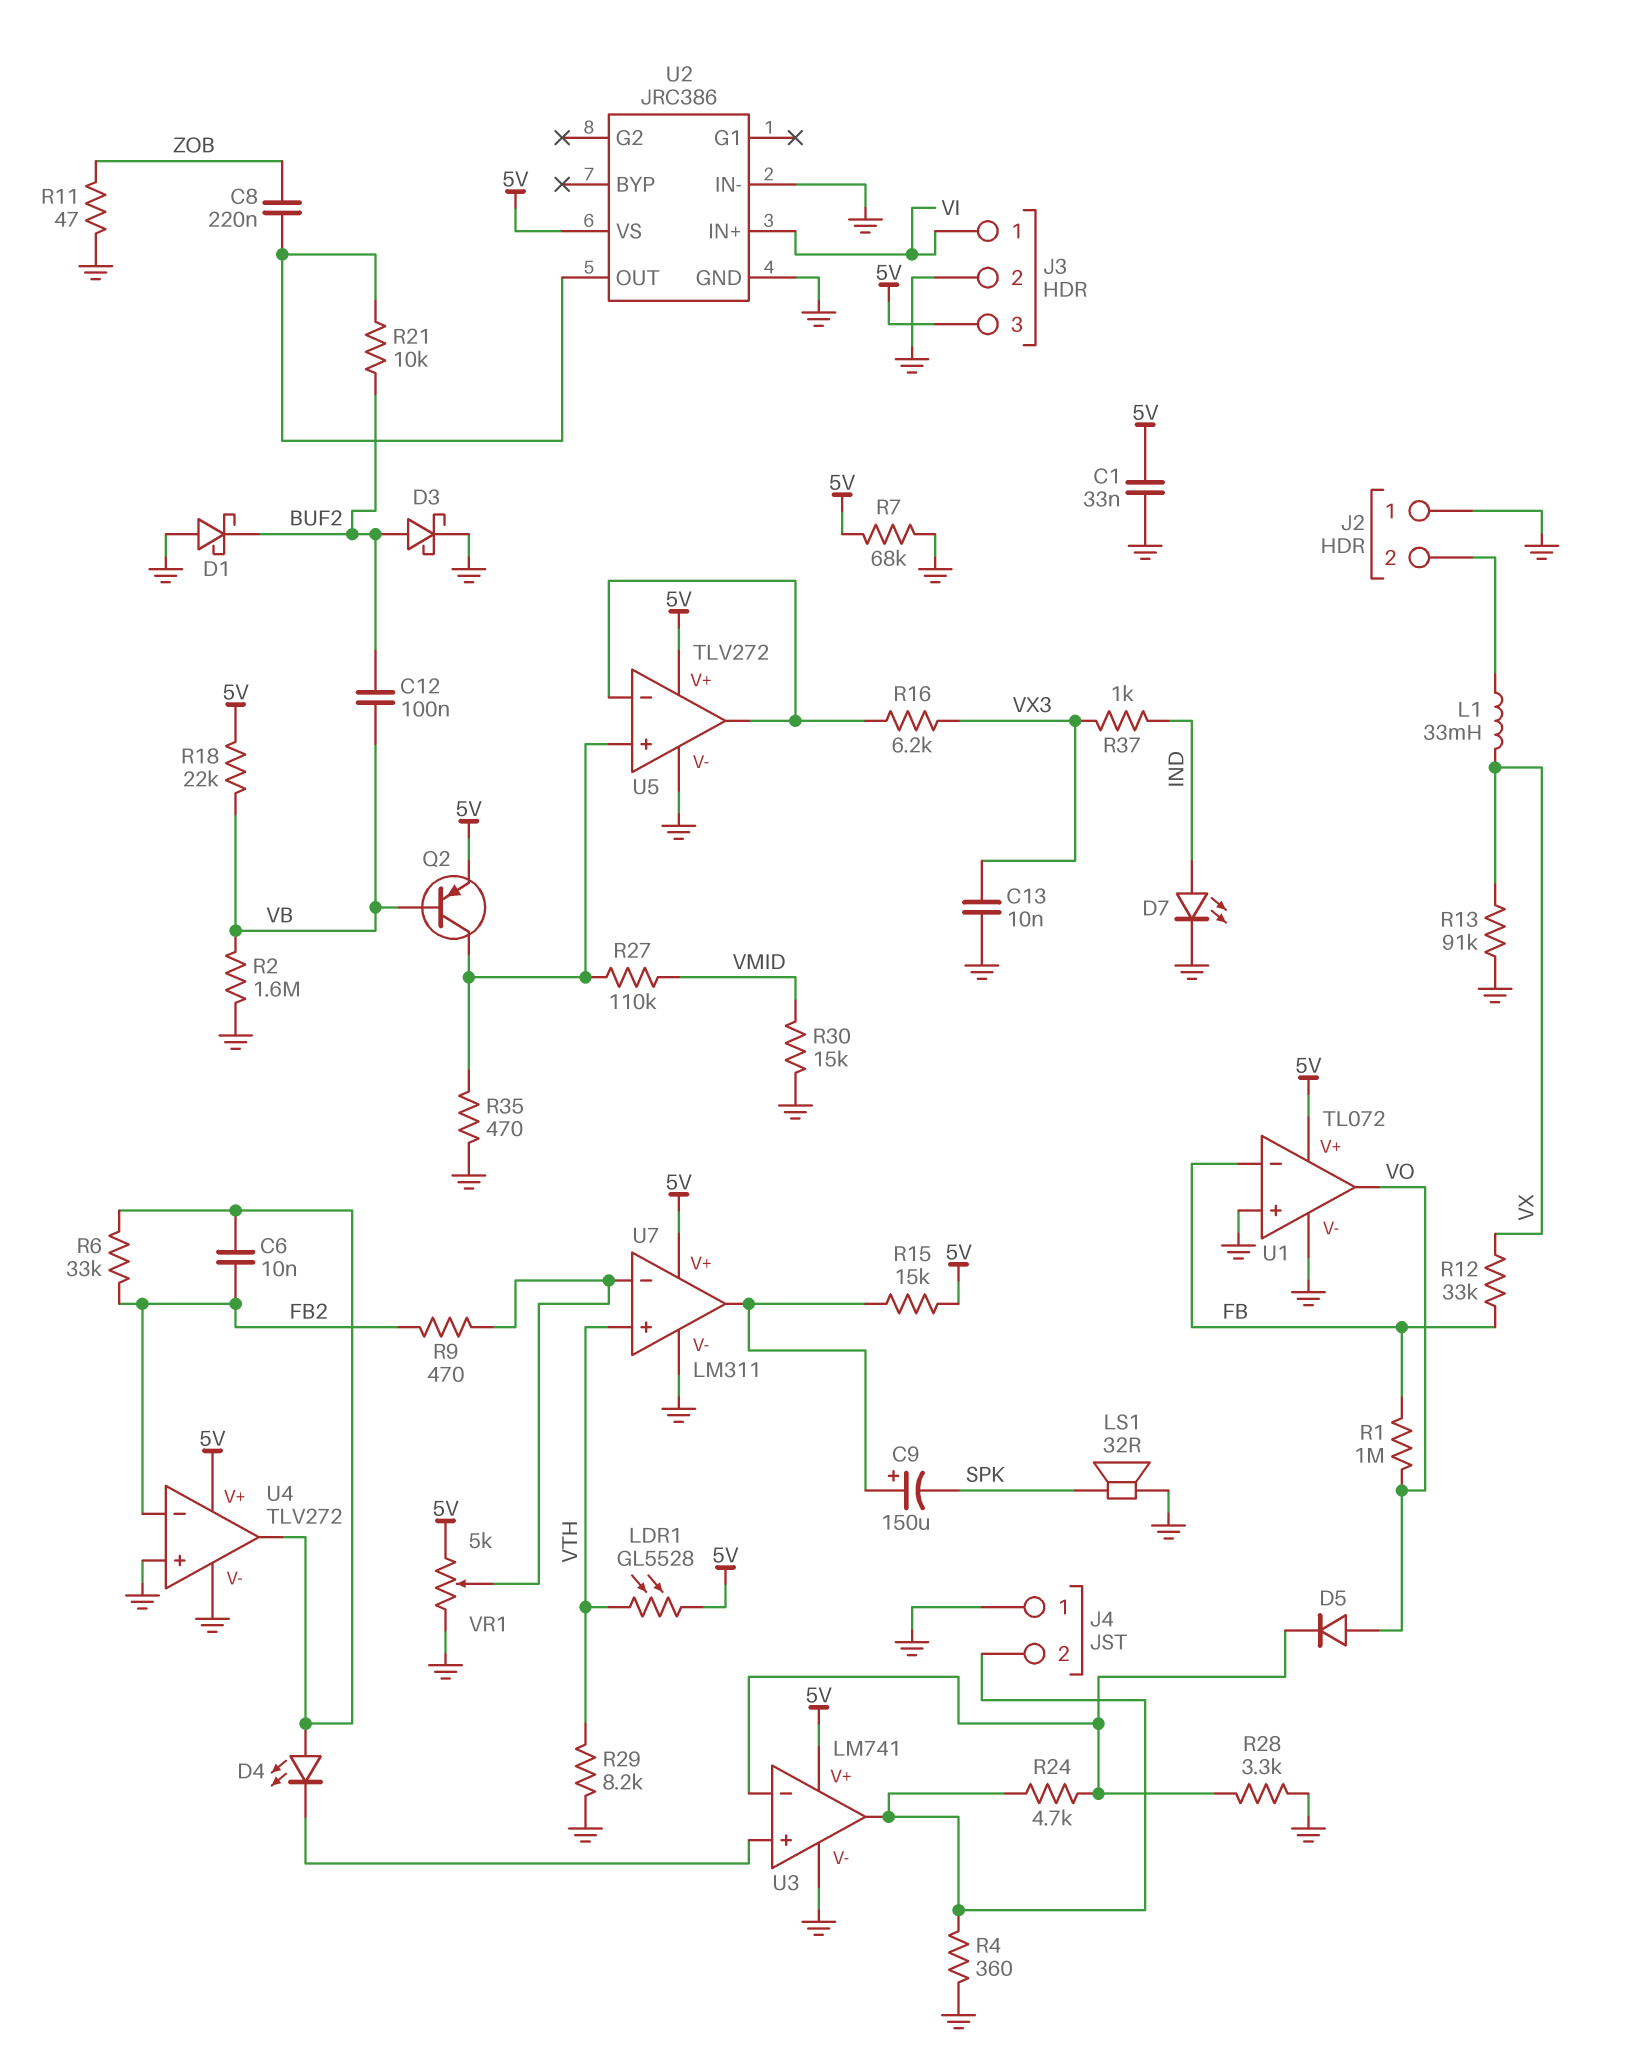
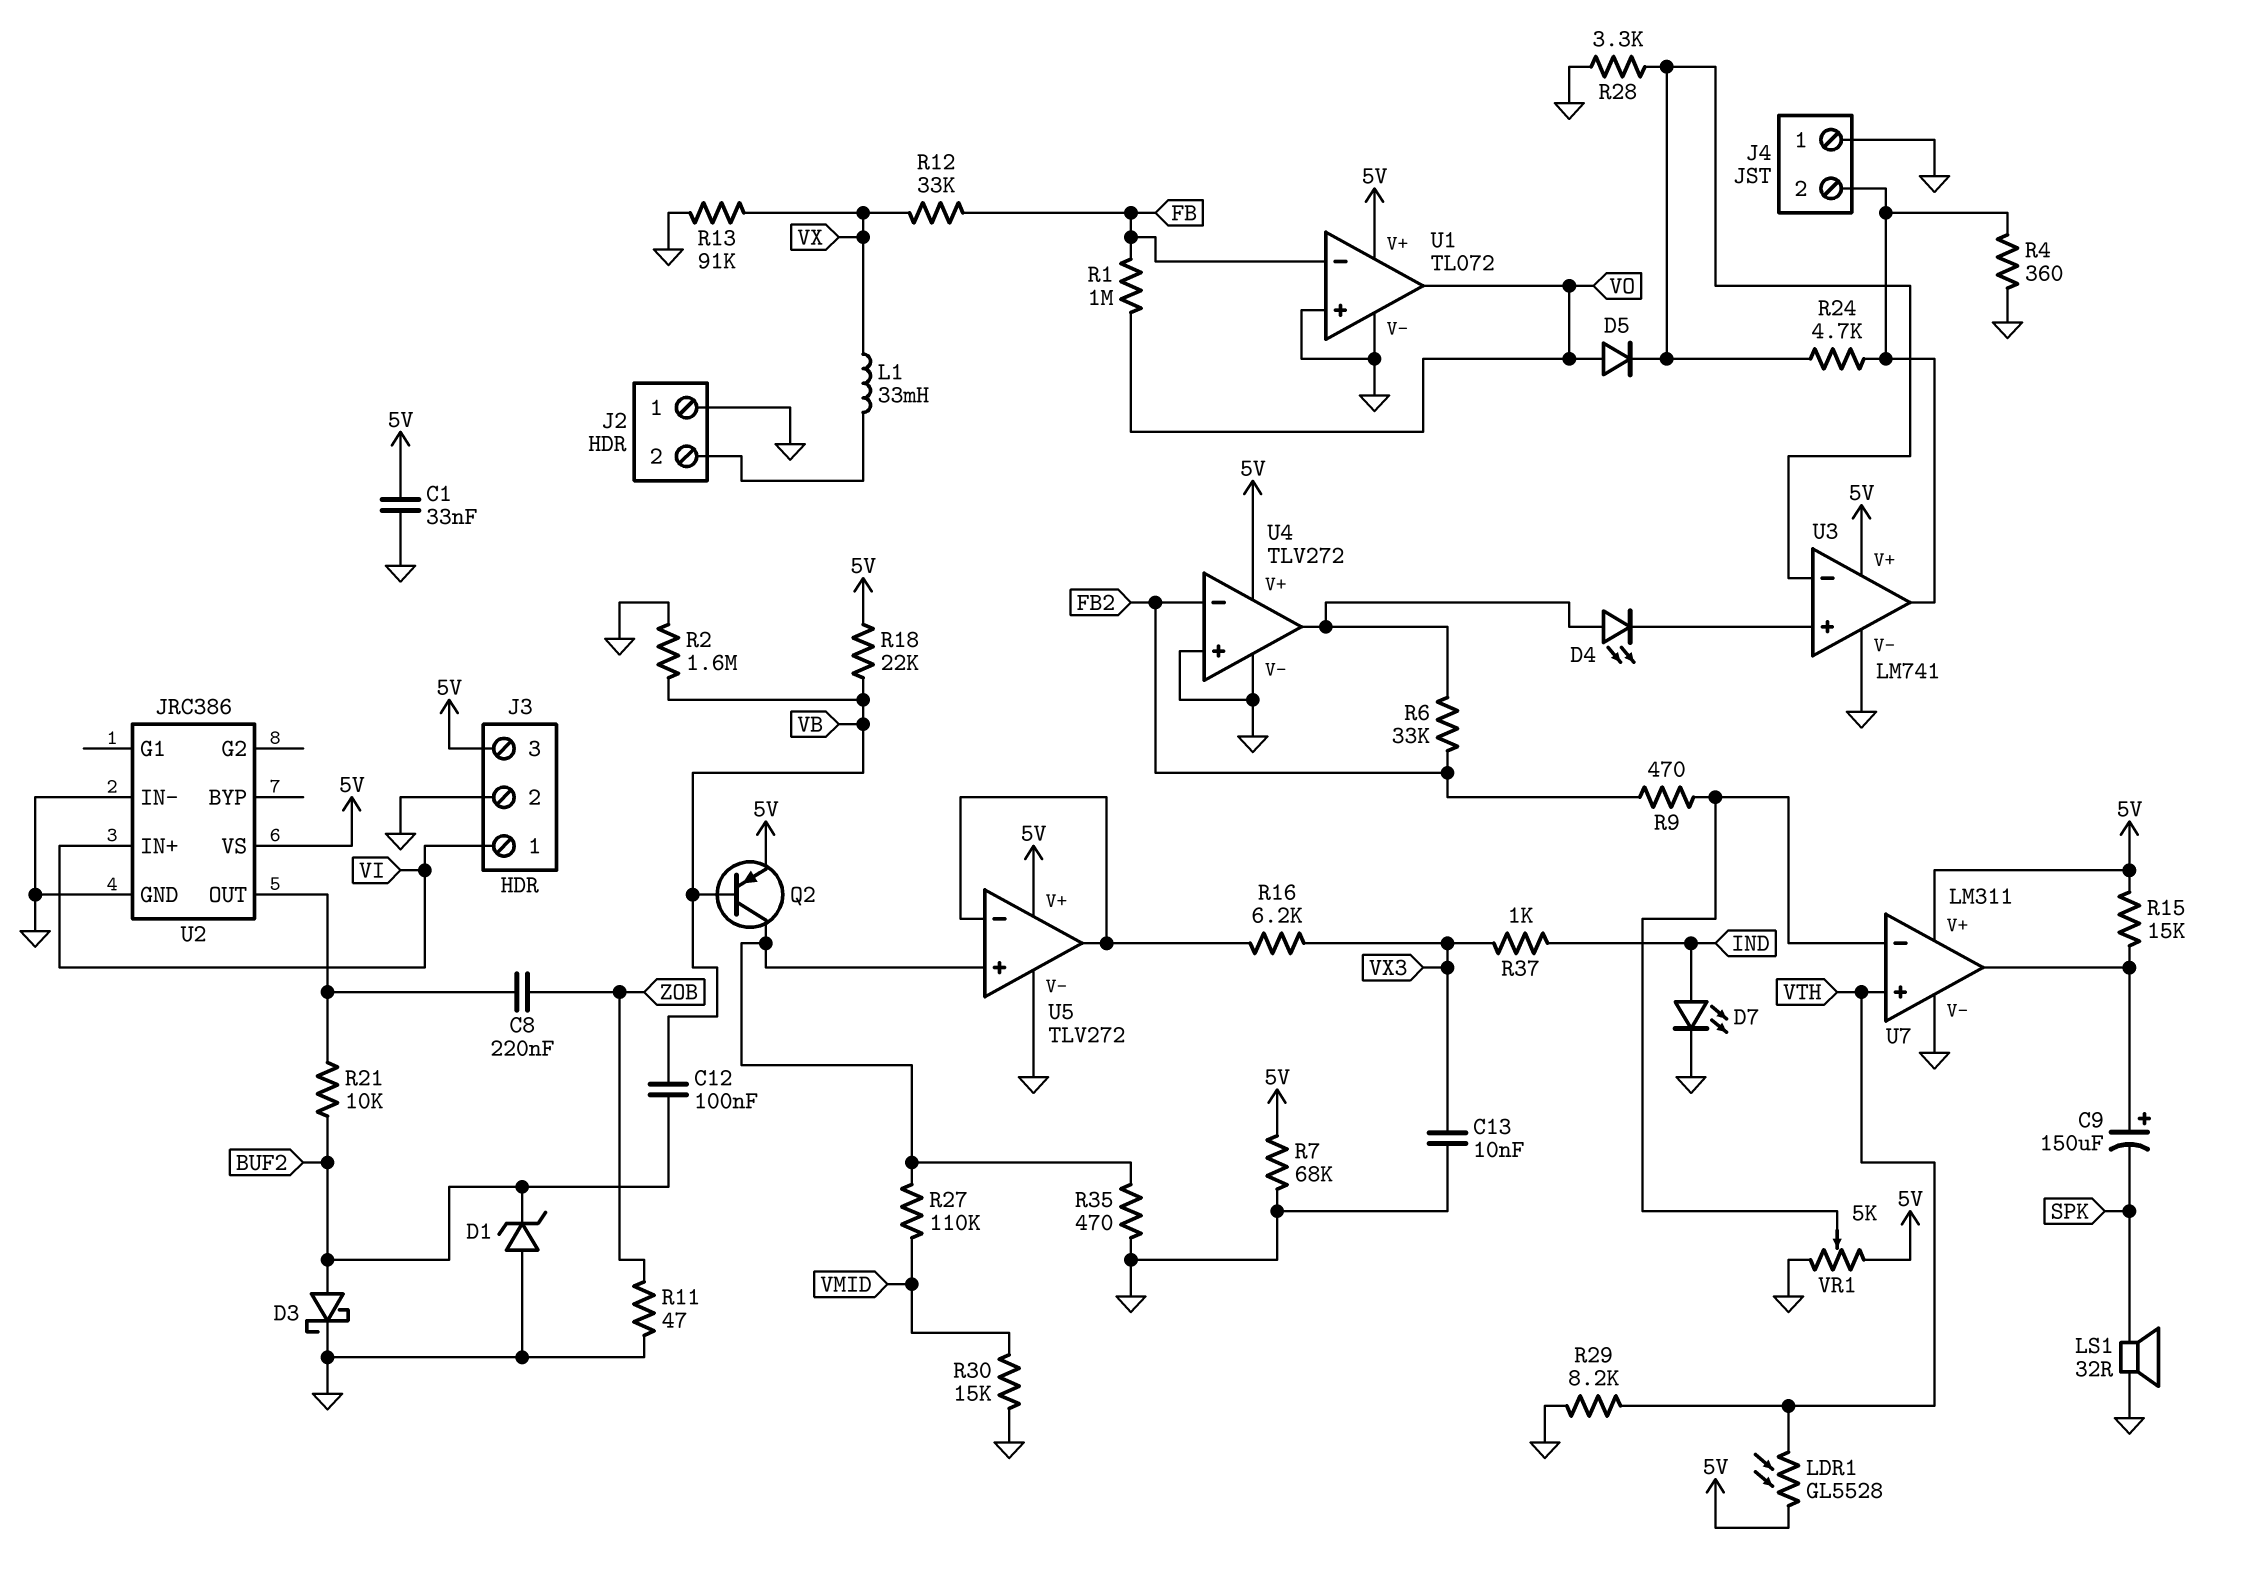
C6: 10nF (FB2, U4/out) -> none
D1: schottky (A GND, K BUF2) -> zener (A GND, K BUF2)

